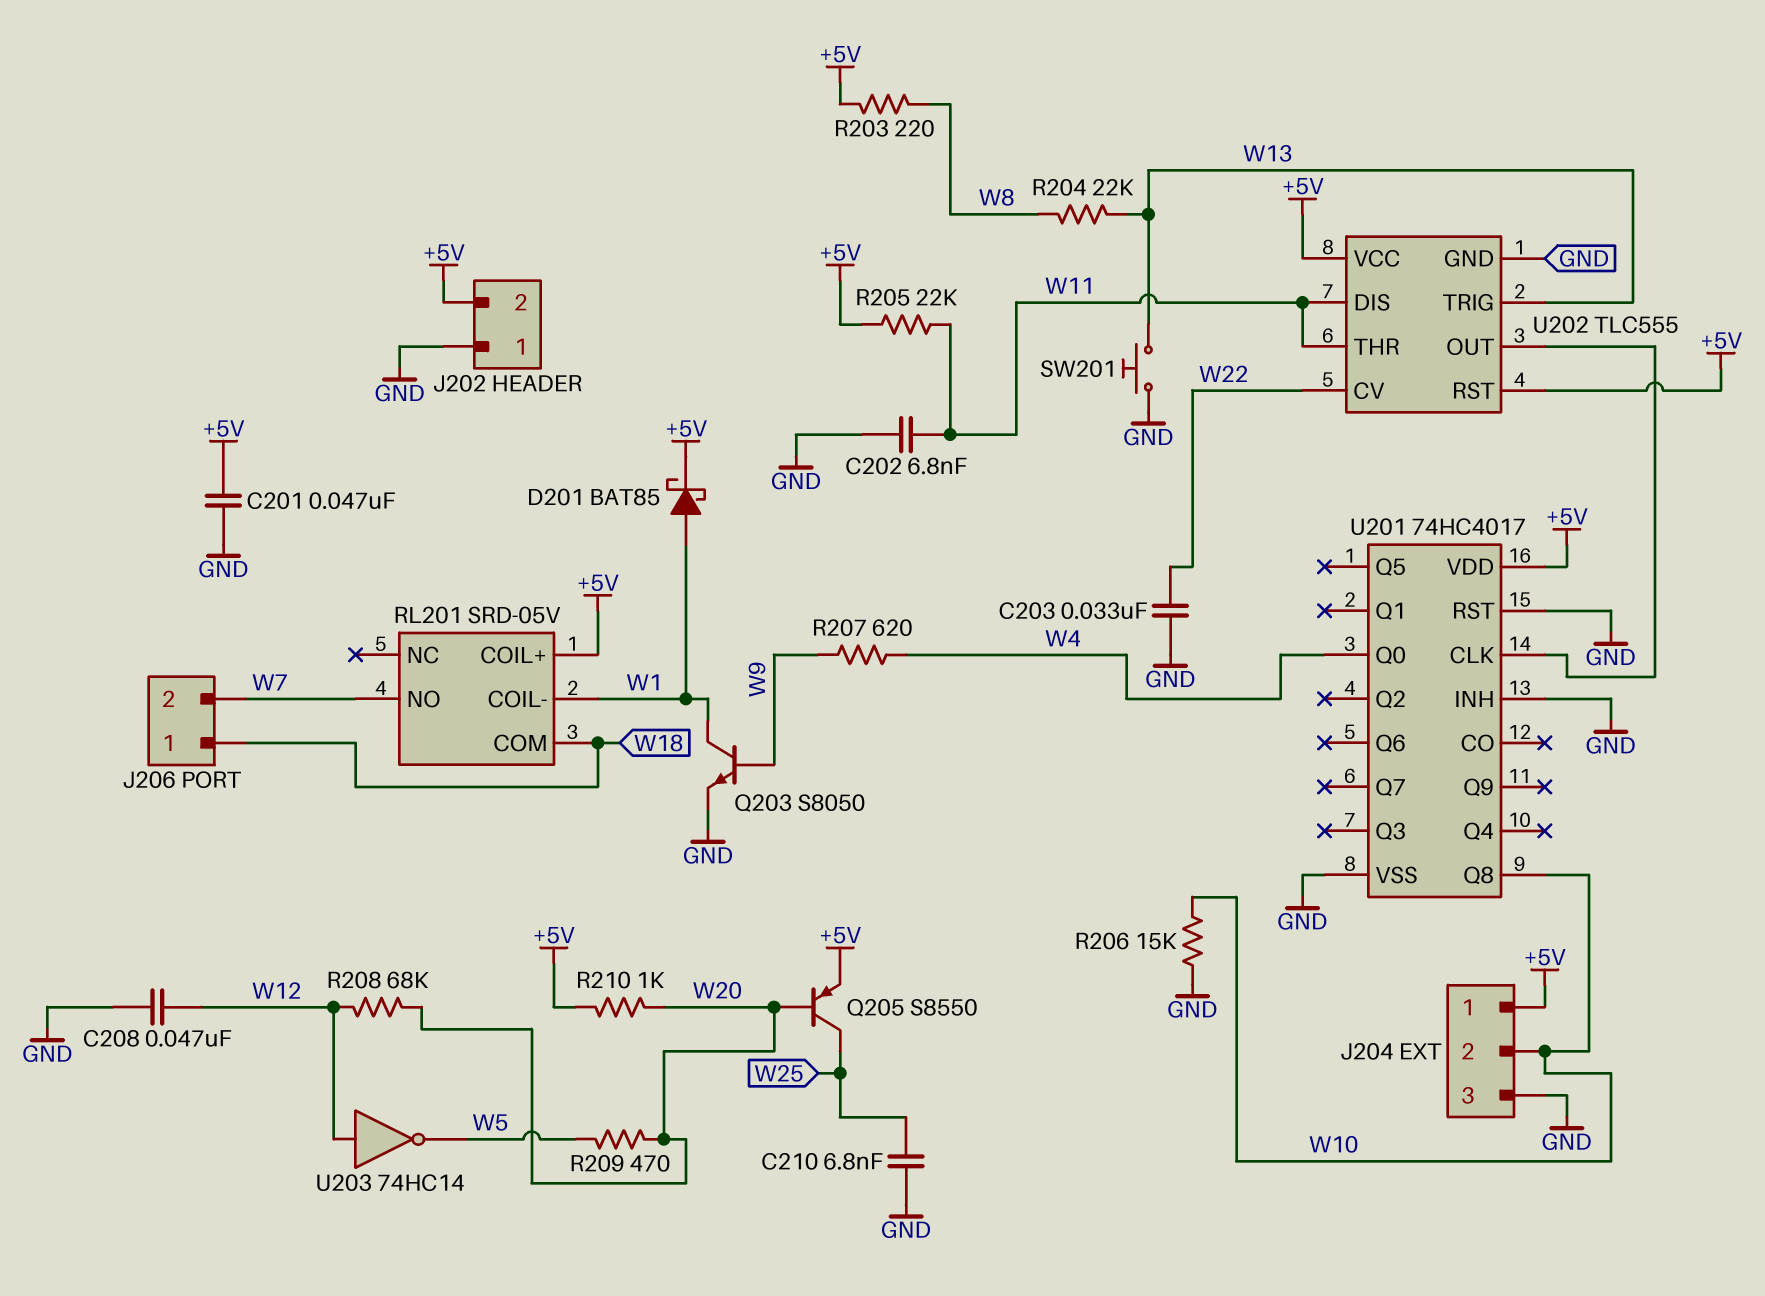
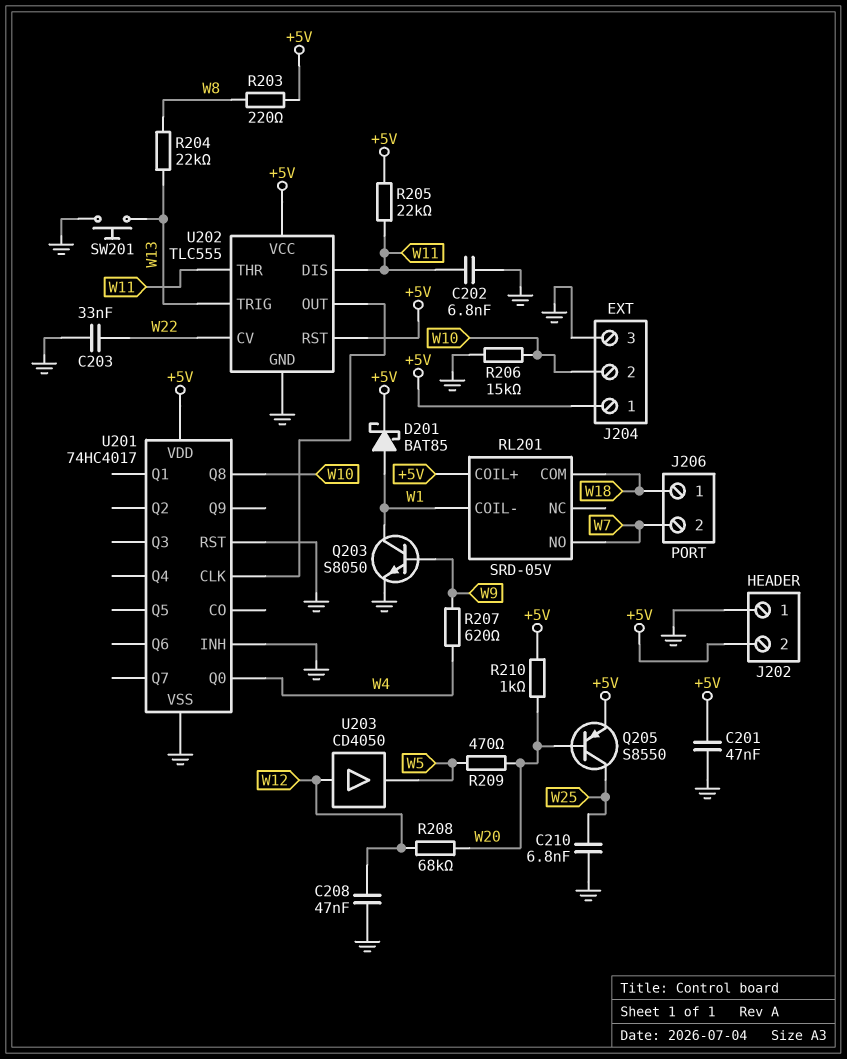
U203: NOT 74HC14 (in W12, out W5) -> buffer CD4050 (in W12, out W5)

